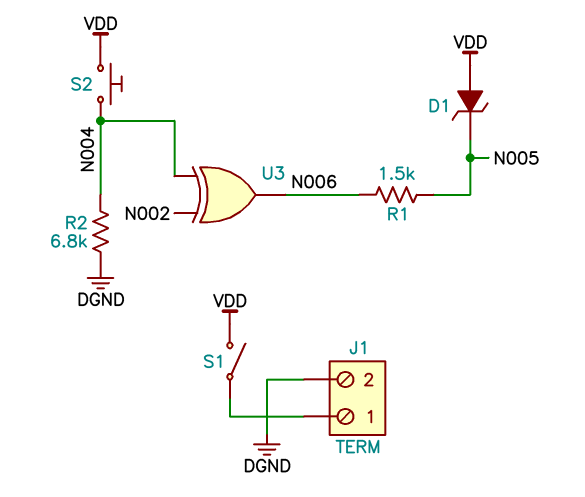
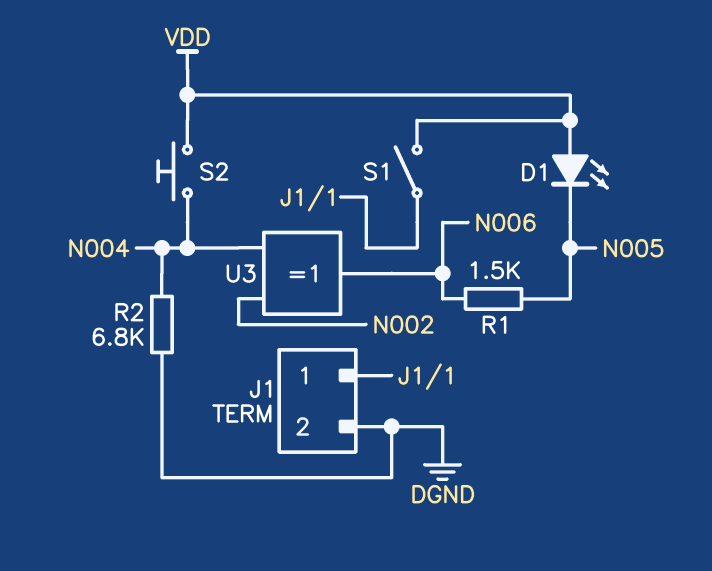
D1: zener (A VDD, K N005) -> LED (A VDD, K N005)

